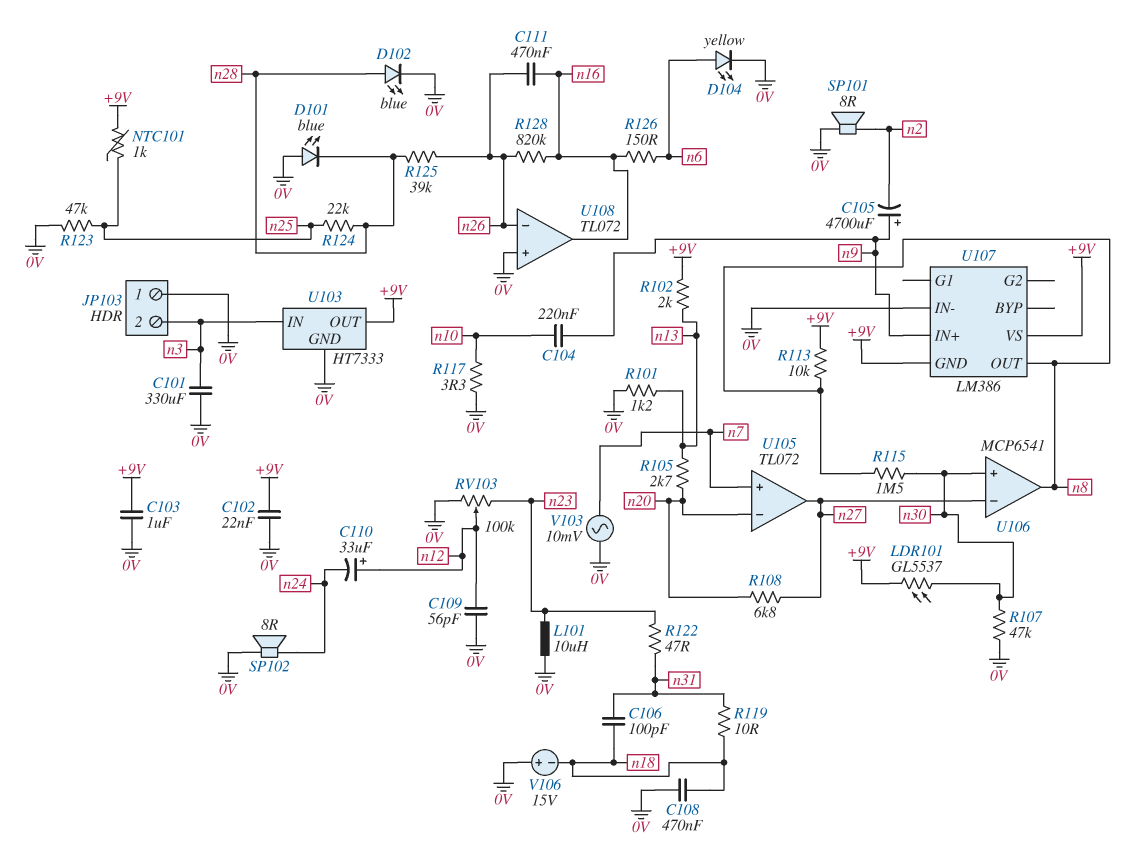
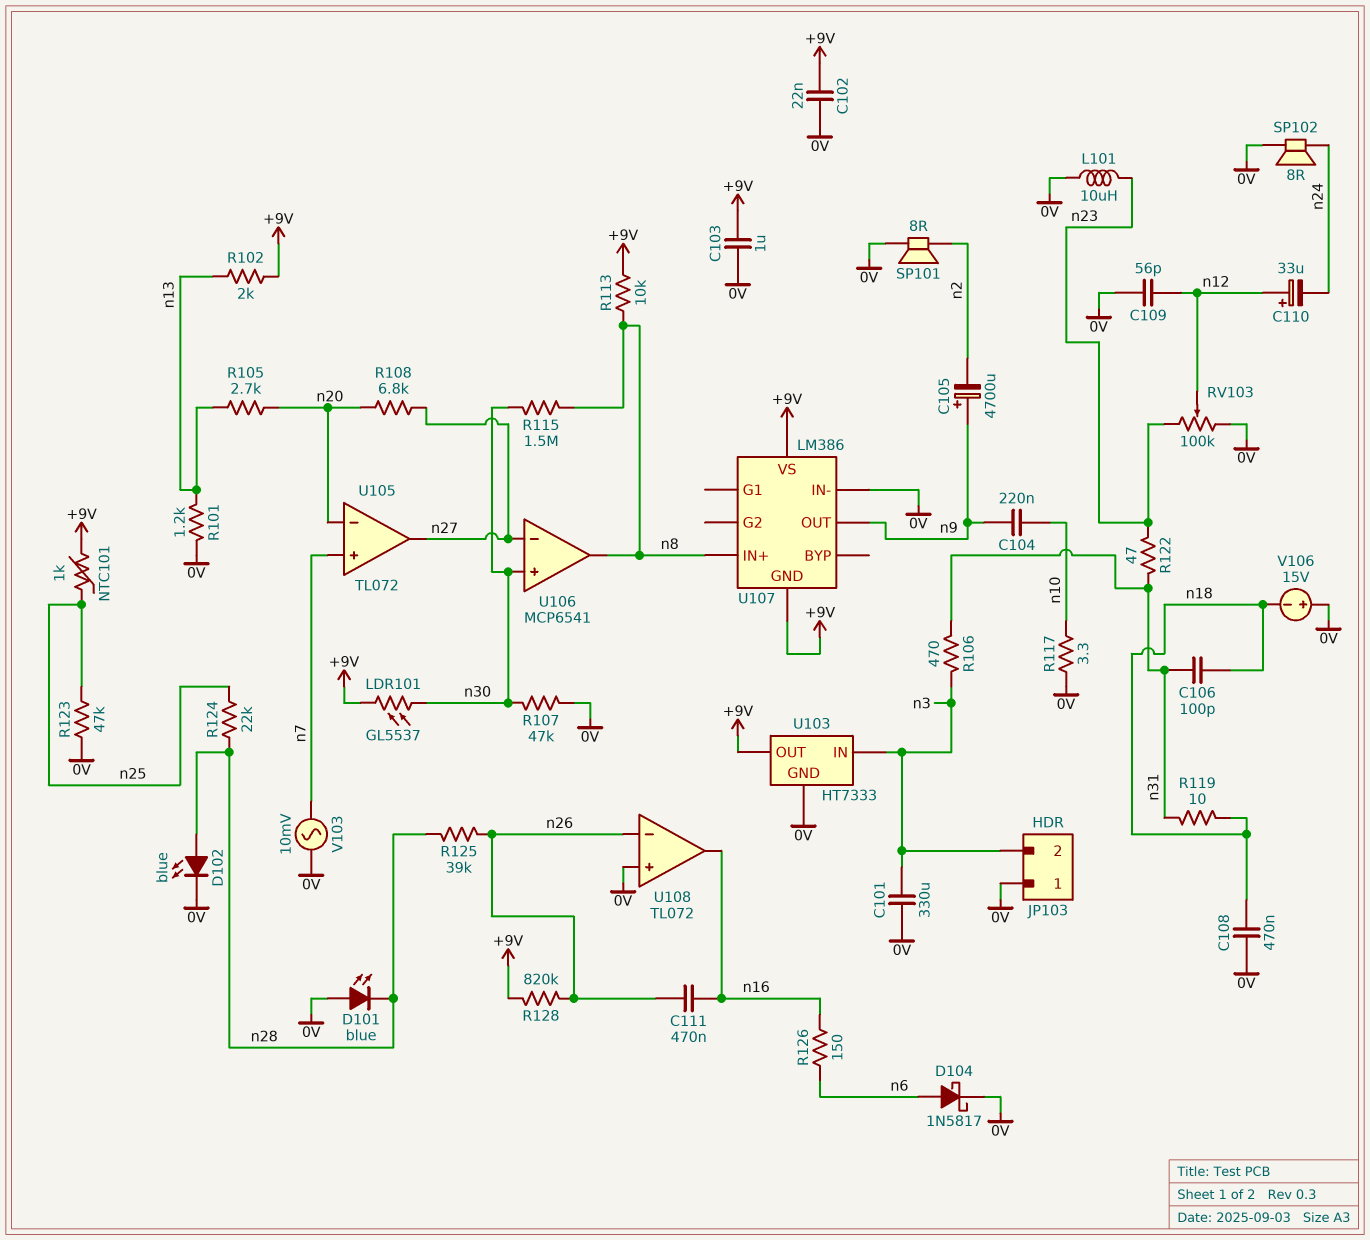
D104: LED yellow (A n6, K 0V) -> schottky 1N5817 (A n6, K 0V)
R106: none -> 470 (n3, n31)
R128: 820k (n16, n26) -> 820k (+9V, n26)
U107 pin IN+: n9 -> n8
U107 pin OUT: n8 -> n9

